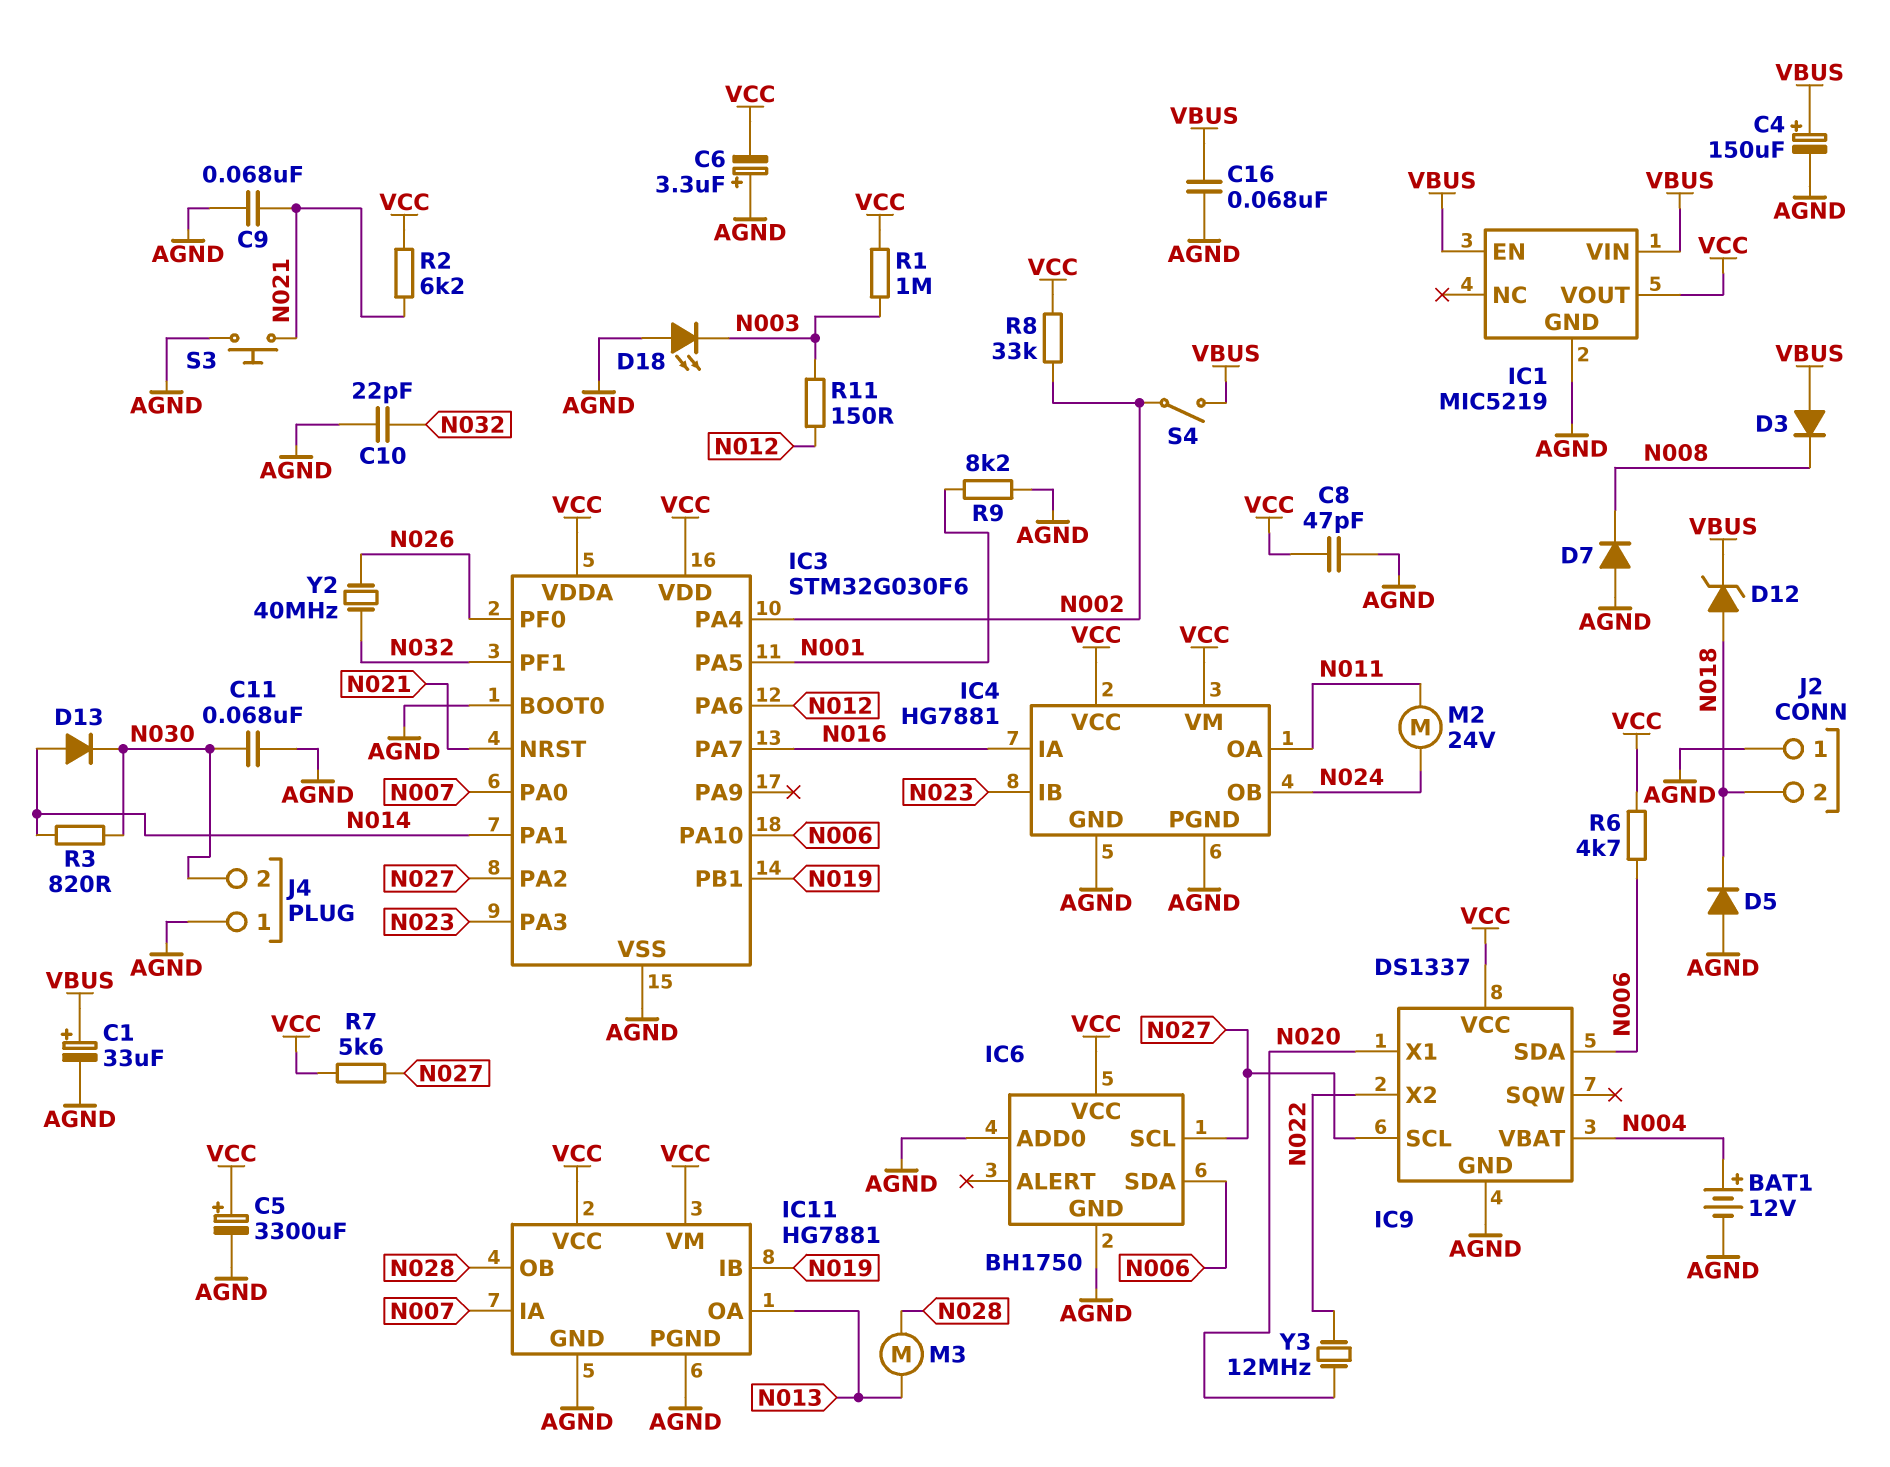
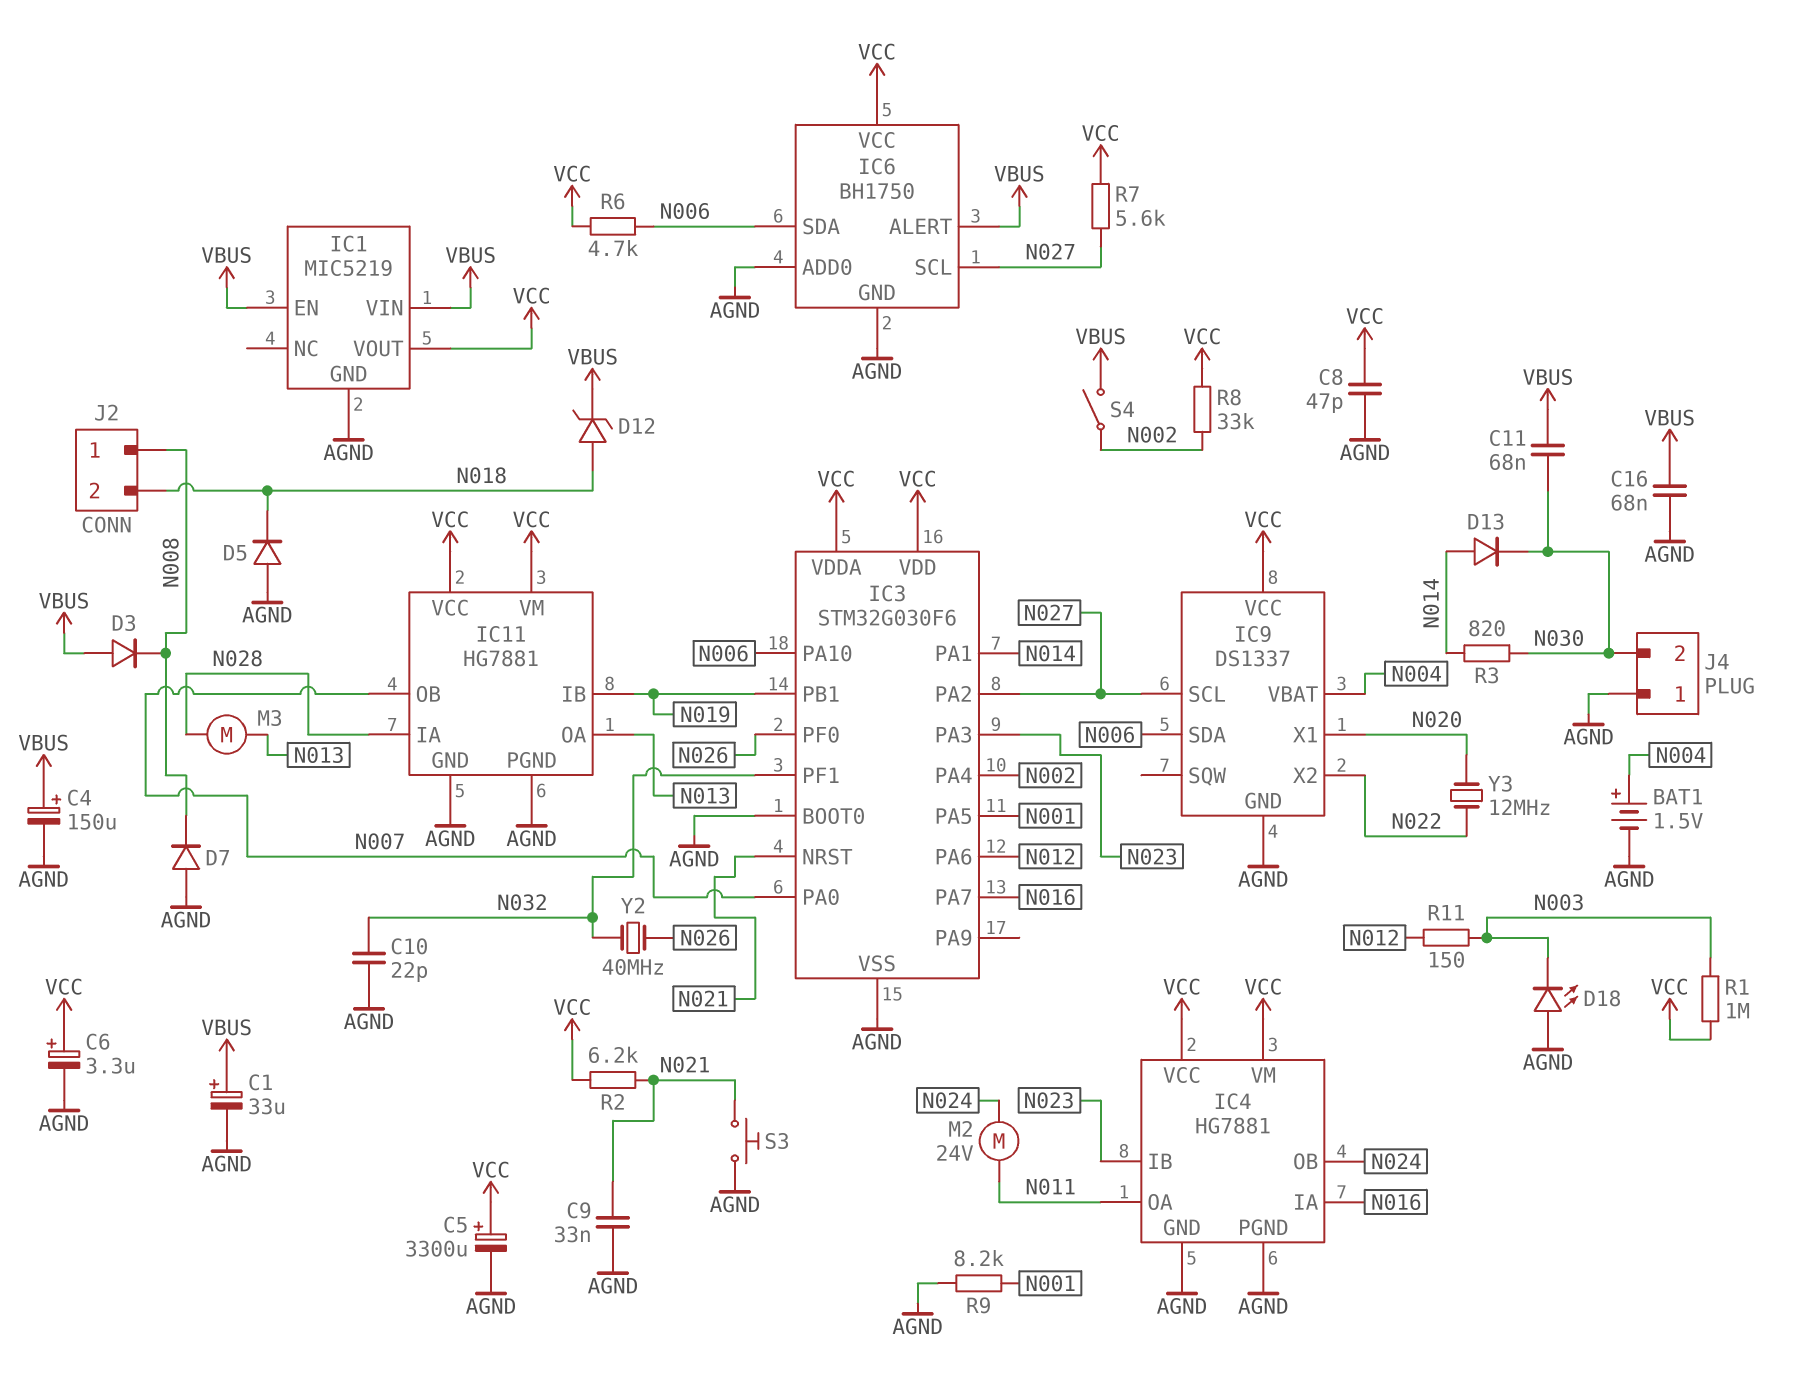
BAT1: 12V (plus N004, minus AGND) -> 1.5V (plus N004, minus AGND)
C6: 3.3uF (plus AGND, minus VCC) -> 3.3uF (plus VCC, minus AGND)
C9: 68nF (AGND, N021) -> 33nF (AGND, N021)
C11: 68nF (AGND, N030) -> 68nF (N030, VBUS)
IC6 pin ALERT: none -> VBUS
IC11 pin IA: N007 -> N028
IC11 pin OB: N028 -> N007
J2 pin 1: AGND -> N008

